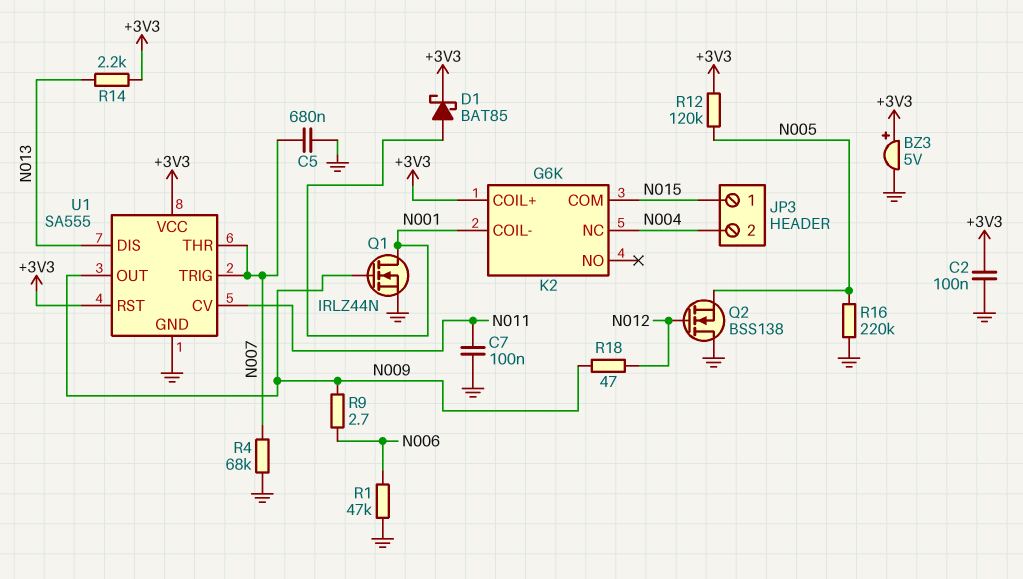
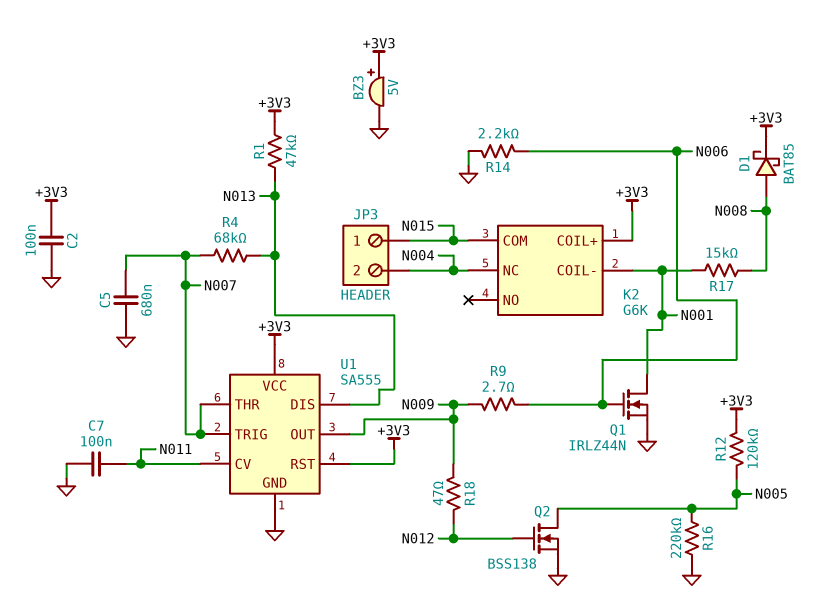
D1: schottky BAT85 (A N001, K +3V3) -> schottky BAT85 (A N008, K +3V3)
Q1: NMOS IRLZ44N (G N009, D N001, S GND) -> NMOS IRLZ44N (G N006, D N001, S GND)
Q2: NMOS BSS138 (G N012, D GND, S N005) -> NMOS BSS138 (G N012, D N005, S GND)
R1: 47k (GND, N006) -> 47k (+3V3, N013)
R4: 68k (GND, N007) -> 68k (N007, N013)
R14: 2.2k (+3V3, N013) -> 2.2k (GND, N006)
R17: none -> 15k (N001, N008)

